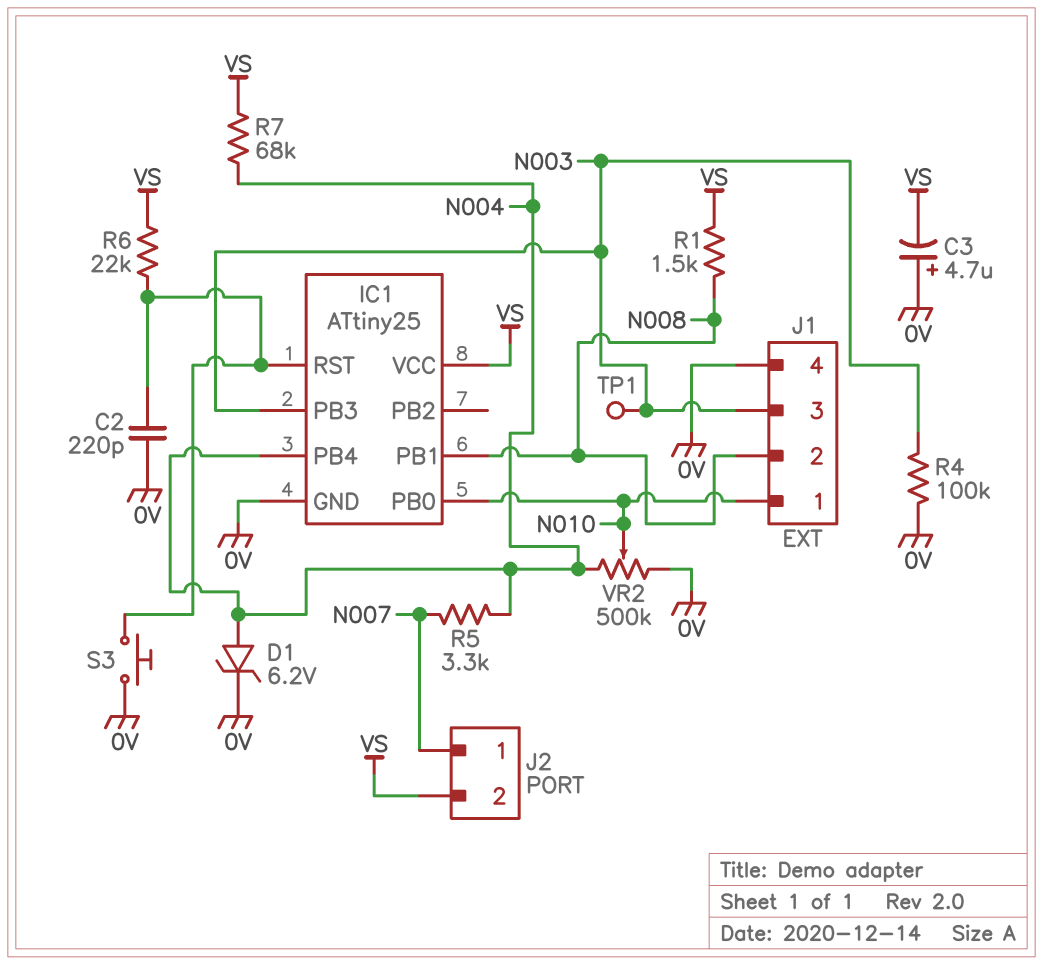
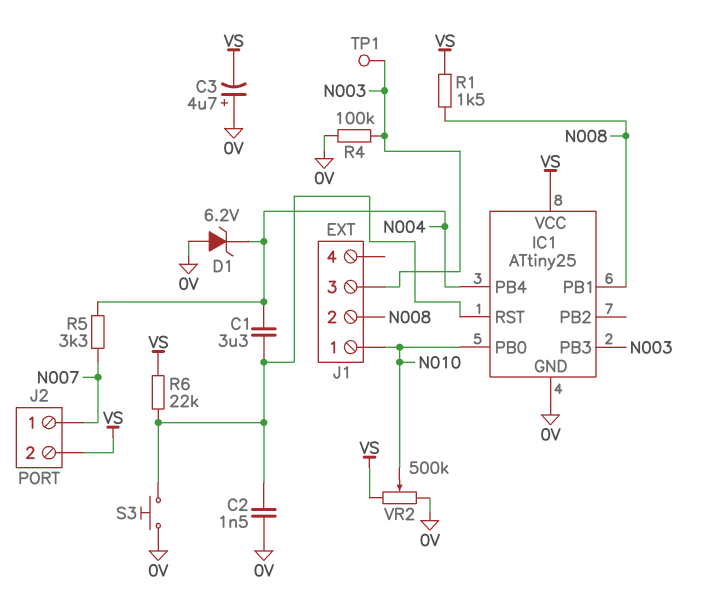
C1: none -> 3.3uF (IC1/RST, N004)
C2: 220pF (0V, IC1/RST) -> 1.5nF (0V, IC1/RST)
D1: zener 6.2V (A N004, K 0V) -> zener 6.2V (A 0V, K N004)
J1 pin 4: 0V -> none
R7: 68k (N004, VS) -> none
VR2: 500k (0V, N004, wiper N010) -> 500k (0V, VS, wiper N010)

